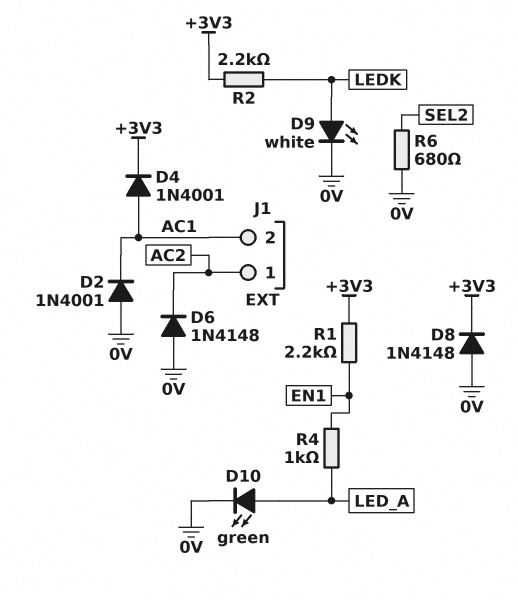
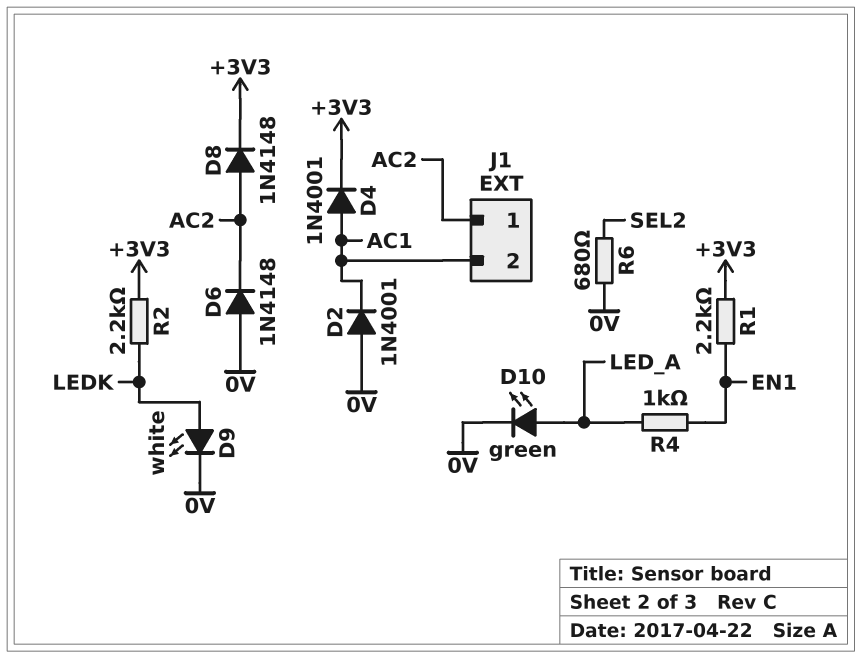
D8: diode 1N4148 (A 0V, K +3V3) -> diode 1N4148 (A AC2, K +3V3)

